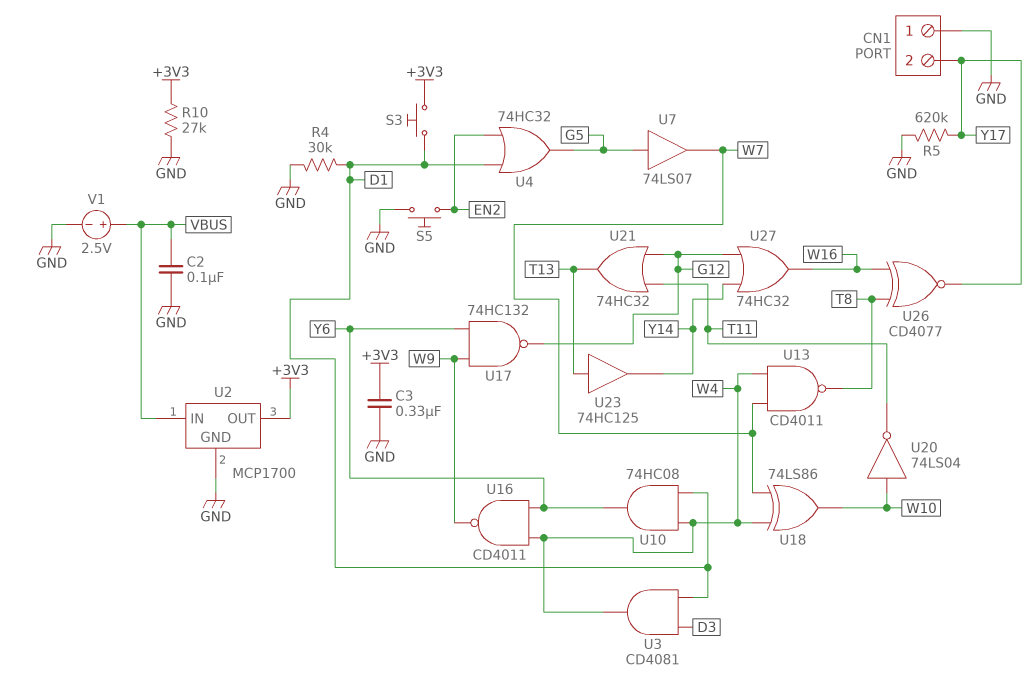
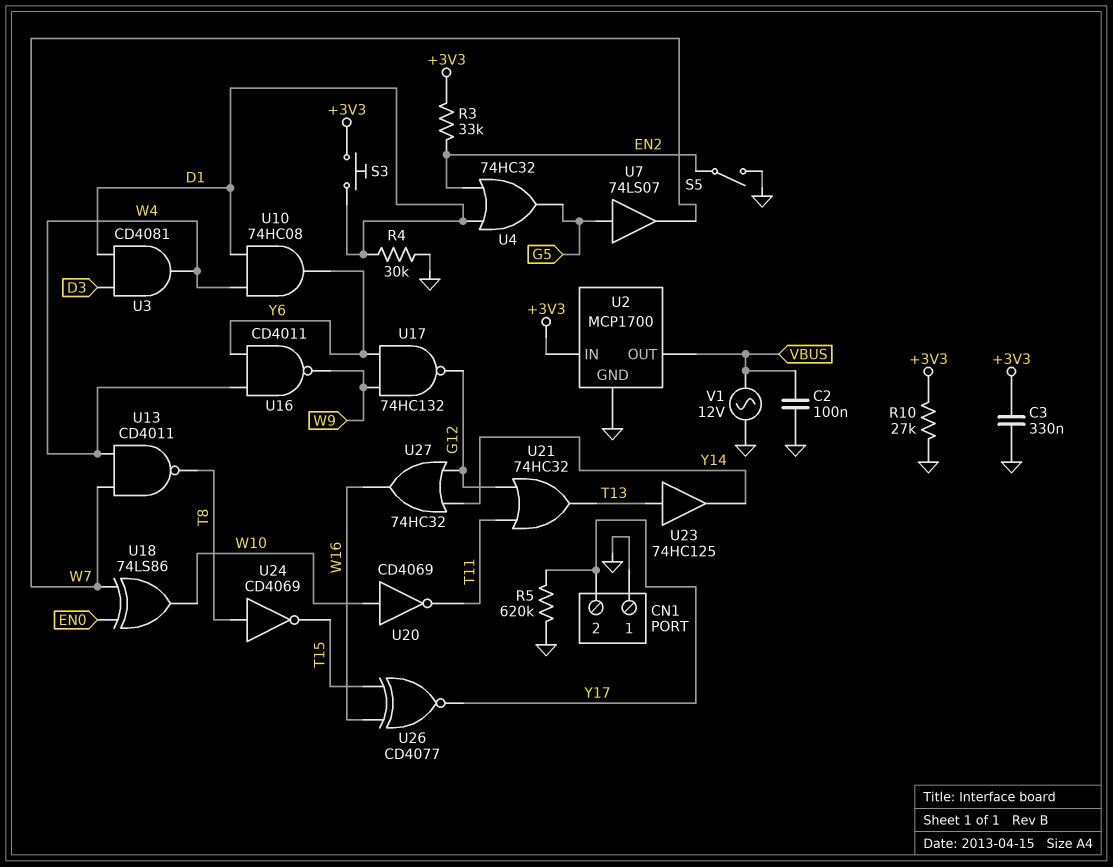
R3: none -> 33k (+3V3, EN2)
S5: button (EN2, GND) -> switch (EN2, GND)
U2 pin IN: VBUS -> +3V3
U2 pin OUT: +3V3 -> VBUS
U18: XOR 74LS86 (in W4, in W7, out W10) -> XOR 74LS86 (in EN0, in W7, out W10)
U20: NOT 74LS04 (in W10, out T11) -> NOT CD4069 (in W10, out T11)
U24: none -> NOT CD4069 (in T8, out T15)
U26: XNOR CD4077 (in T8, in W16, out Y17) -> XNOR CD4077 (in T15, in W16, out Y17)
V1: 2.5V (plus VBUS, minus GND) -> AC 12V (GND, VBUS)

